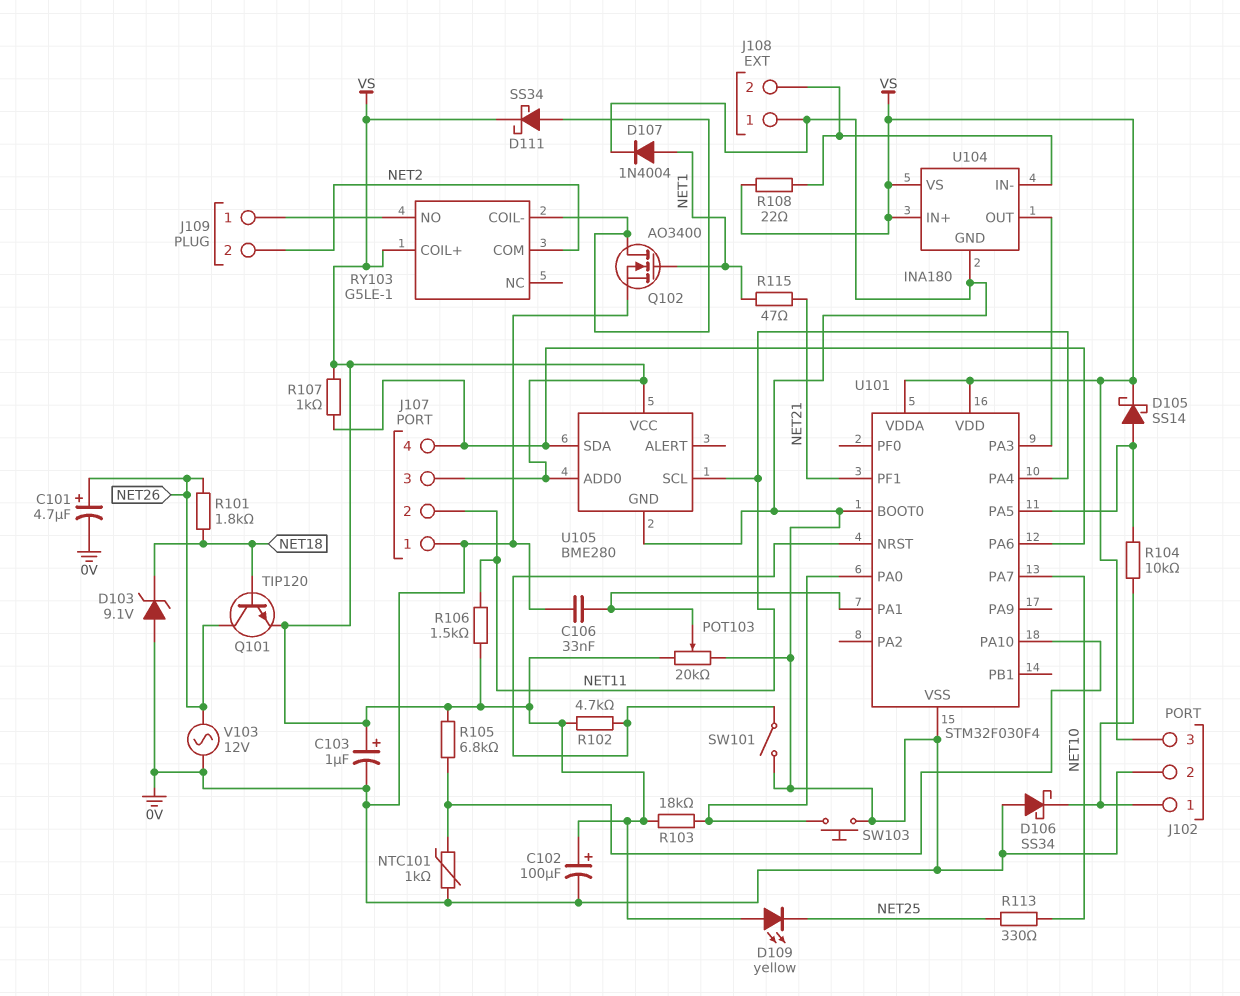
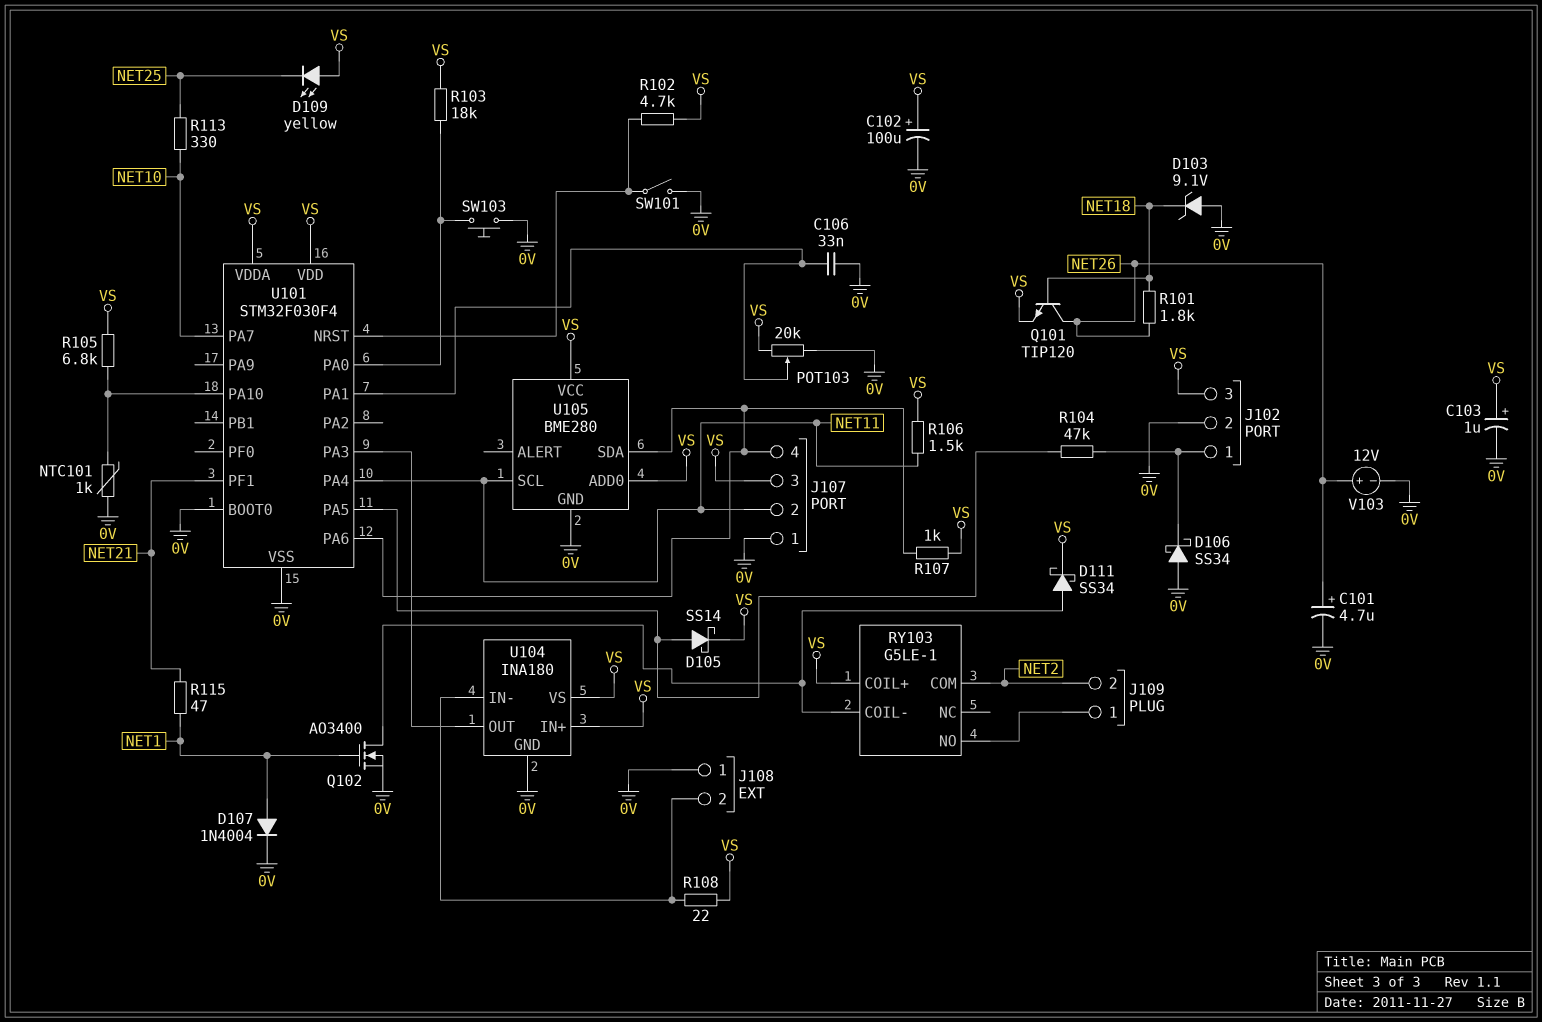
R104: 10k (J102/1, U101/PA5) -> 47k (J102/1, U101/PA5)
V103: AC 12V (0V, NET26) -> 12V (plus NET26, minus 0V)

